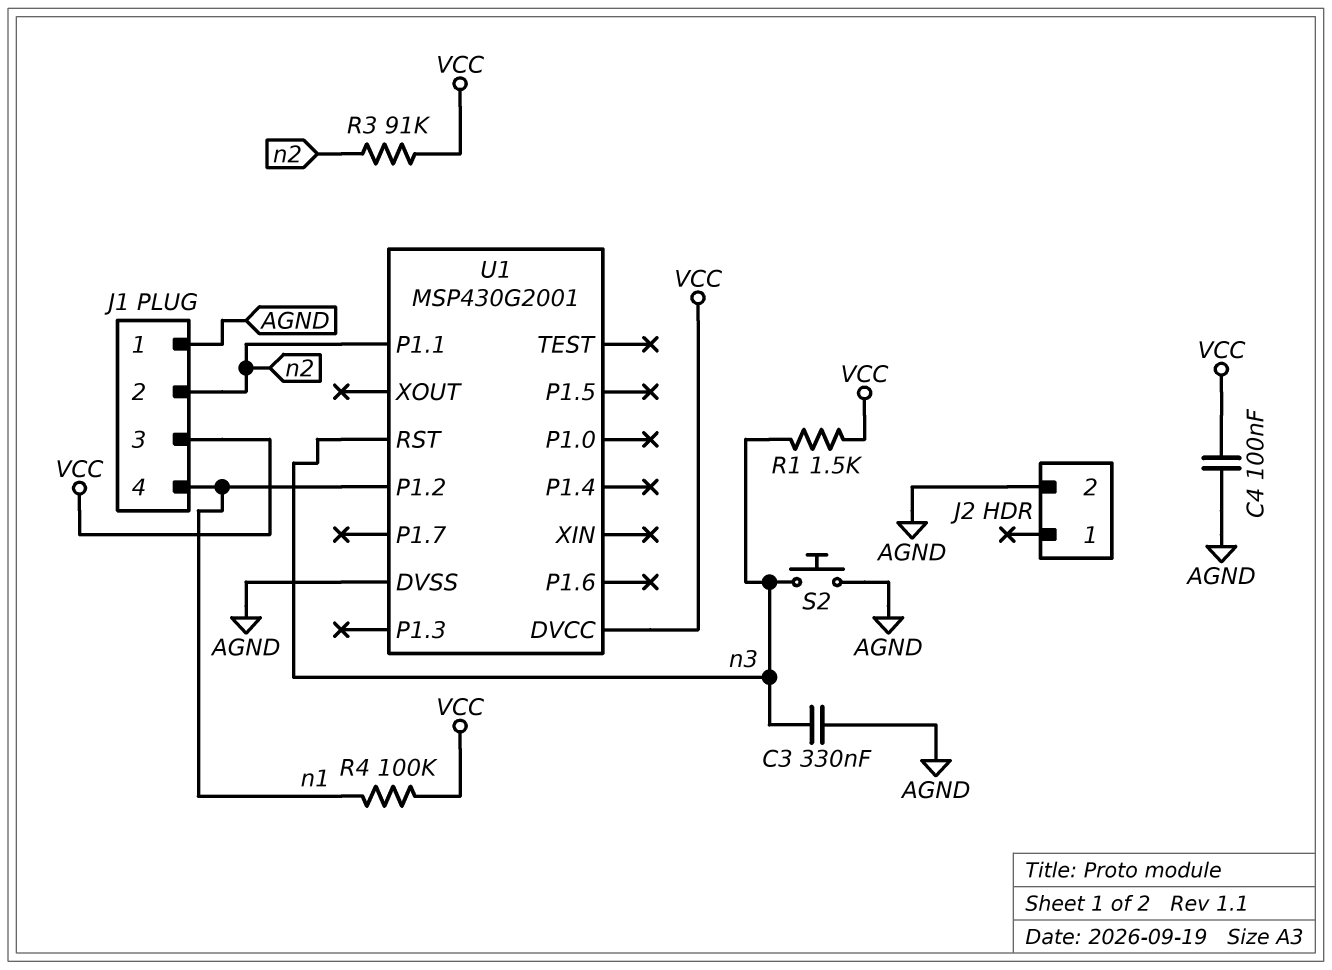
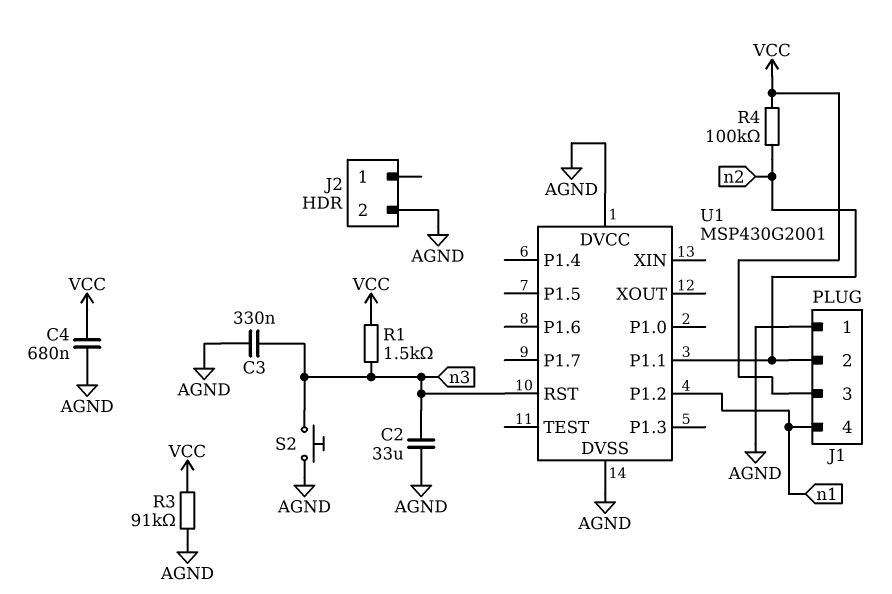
C2: none -> 33uF (AGND, n3)
C4: 100nF (AGND, VCC) -> 680nF (AGND, VCC)
R3: 91k (VCC, n2) -> 91k (AGND, VCC)
R4: 100k (VCC, n1) -> 100k (VCC, n2)
U1 pin DVCC: VCC -> AGND

